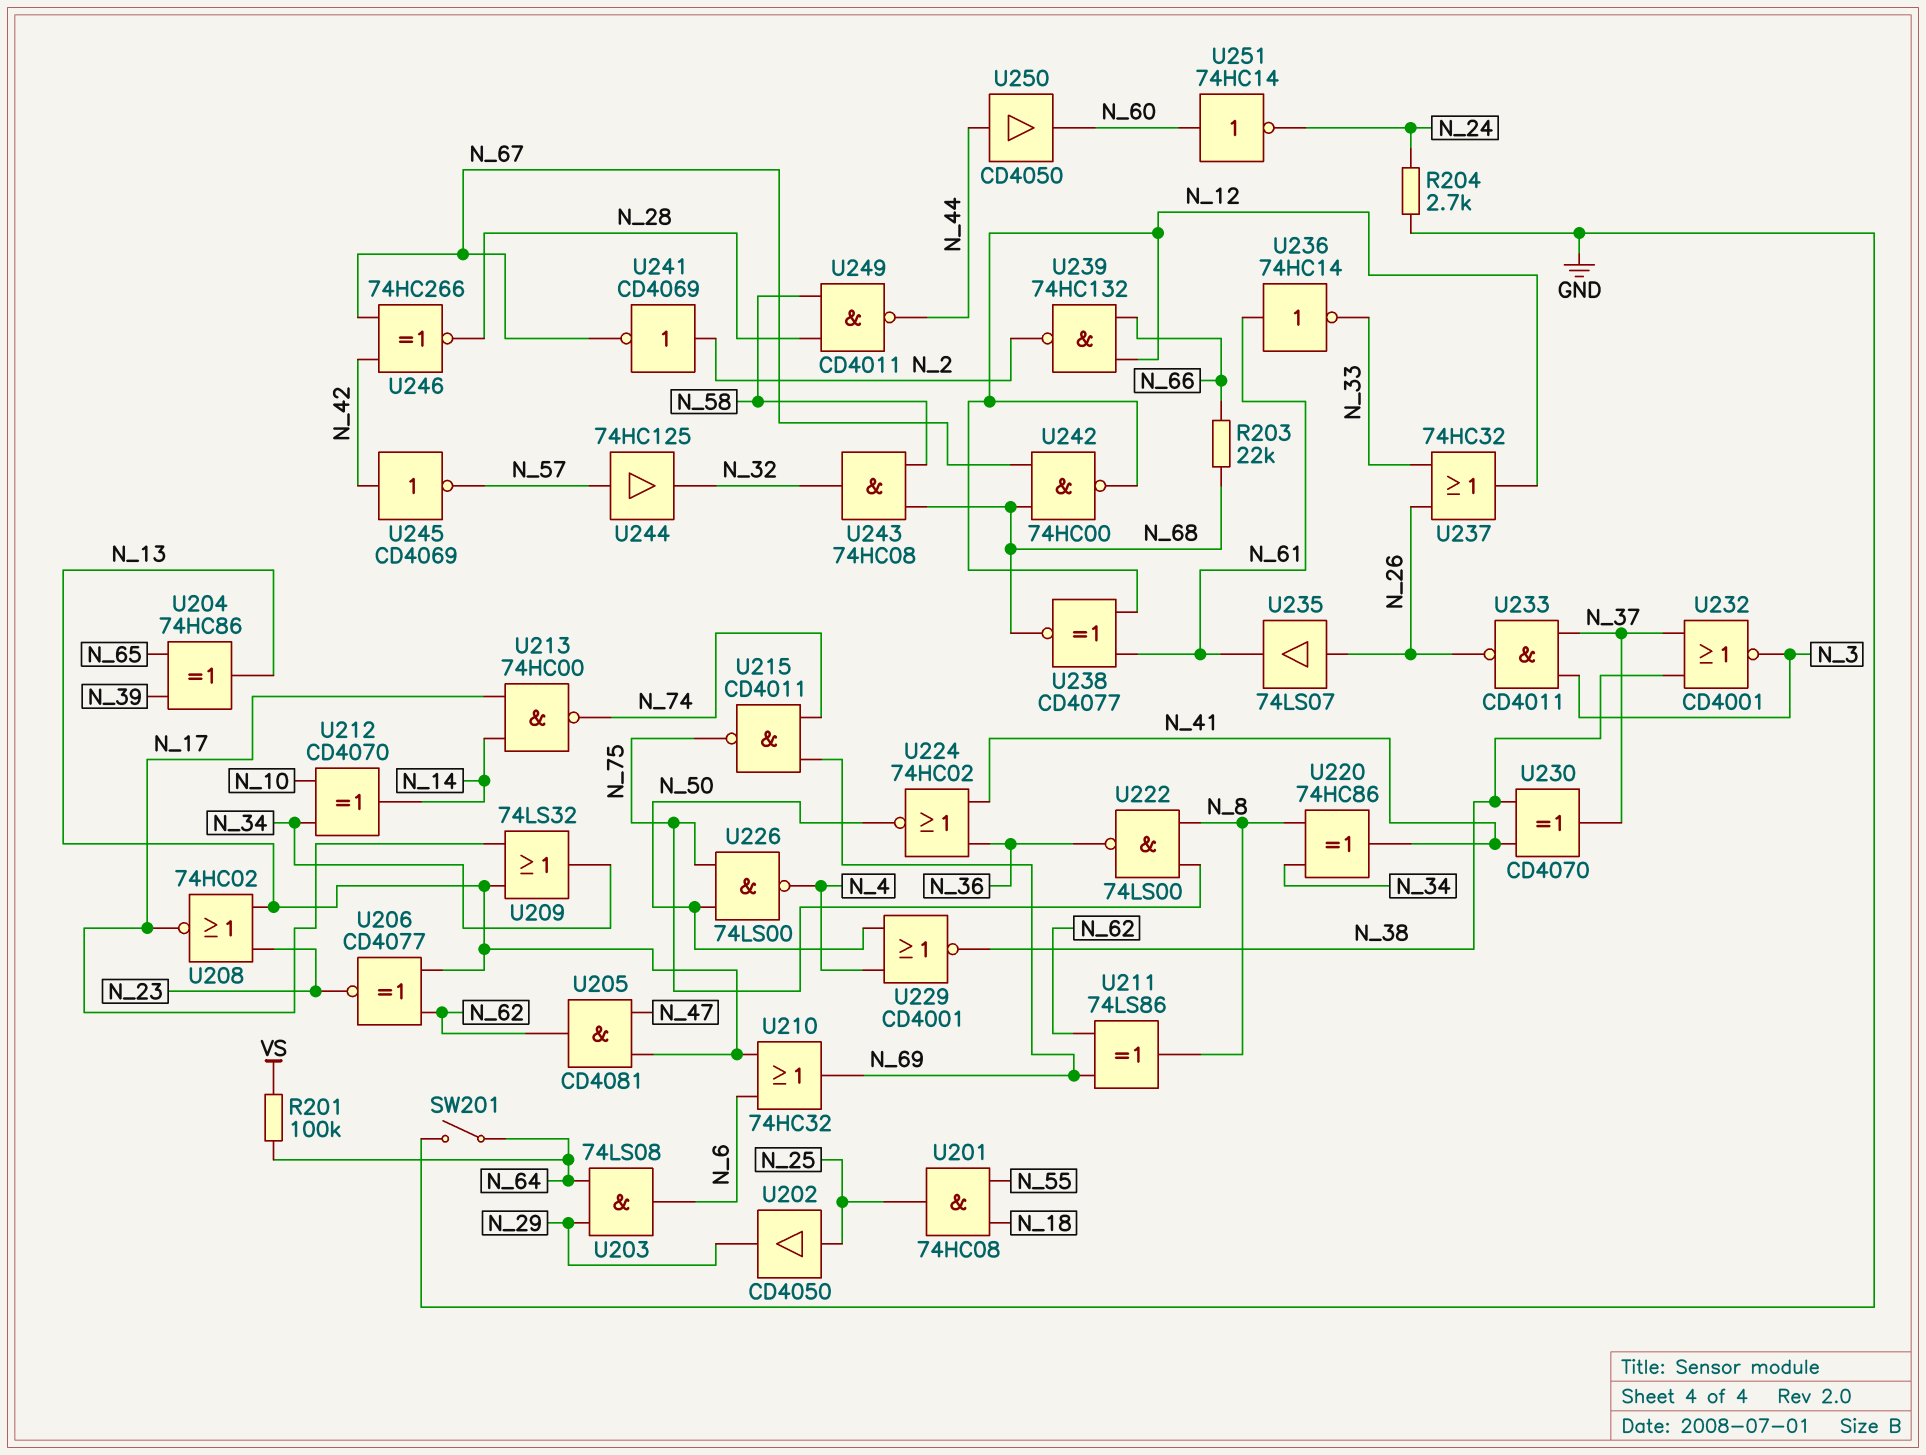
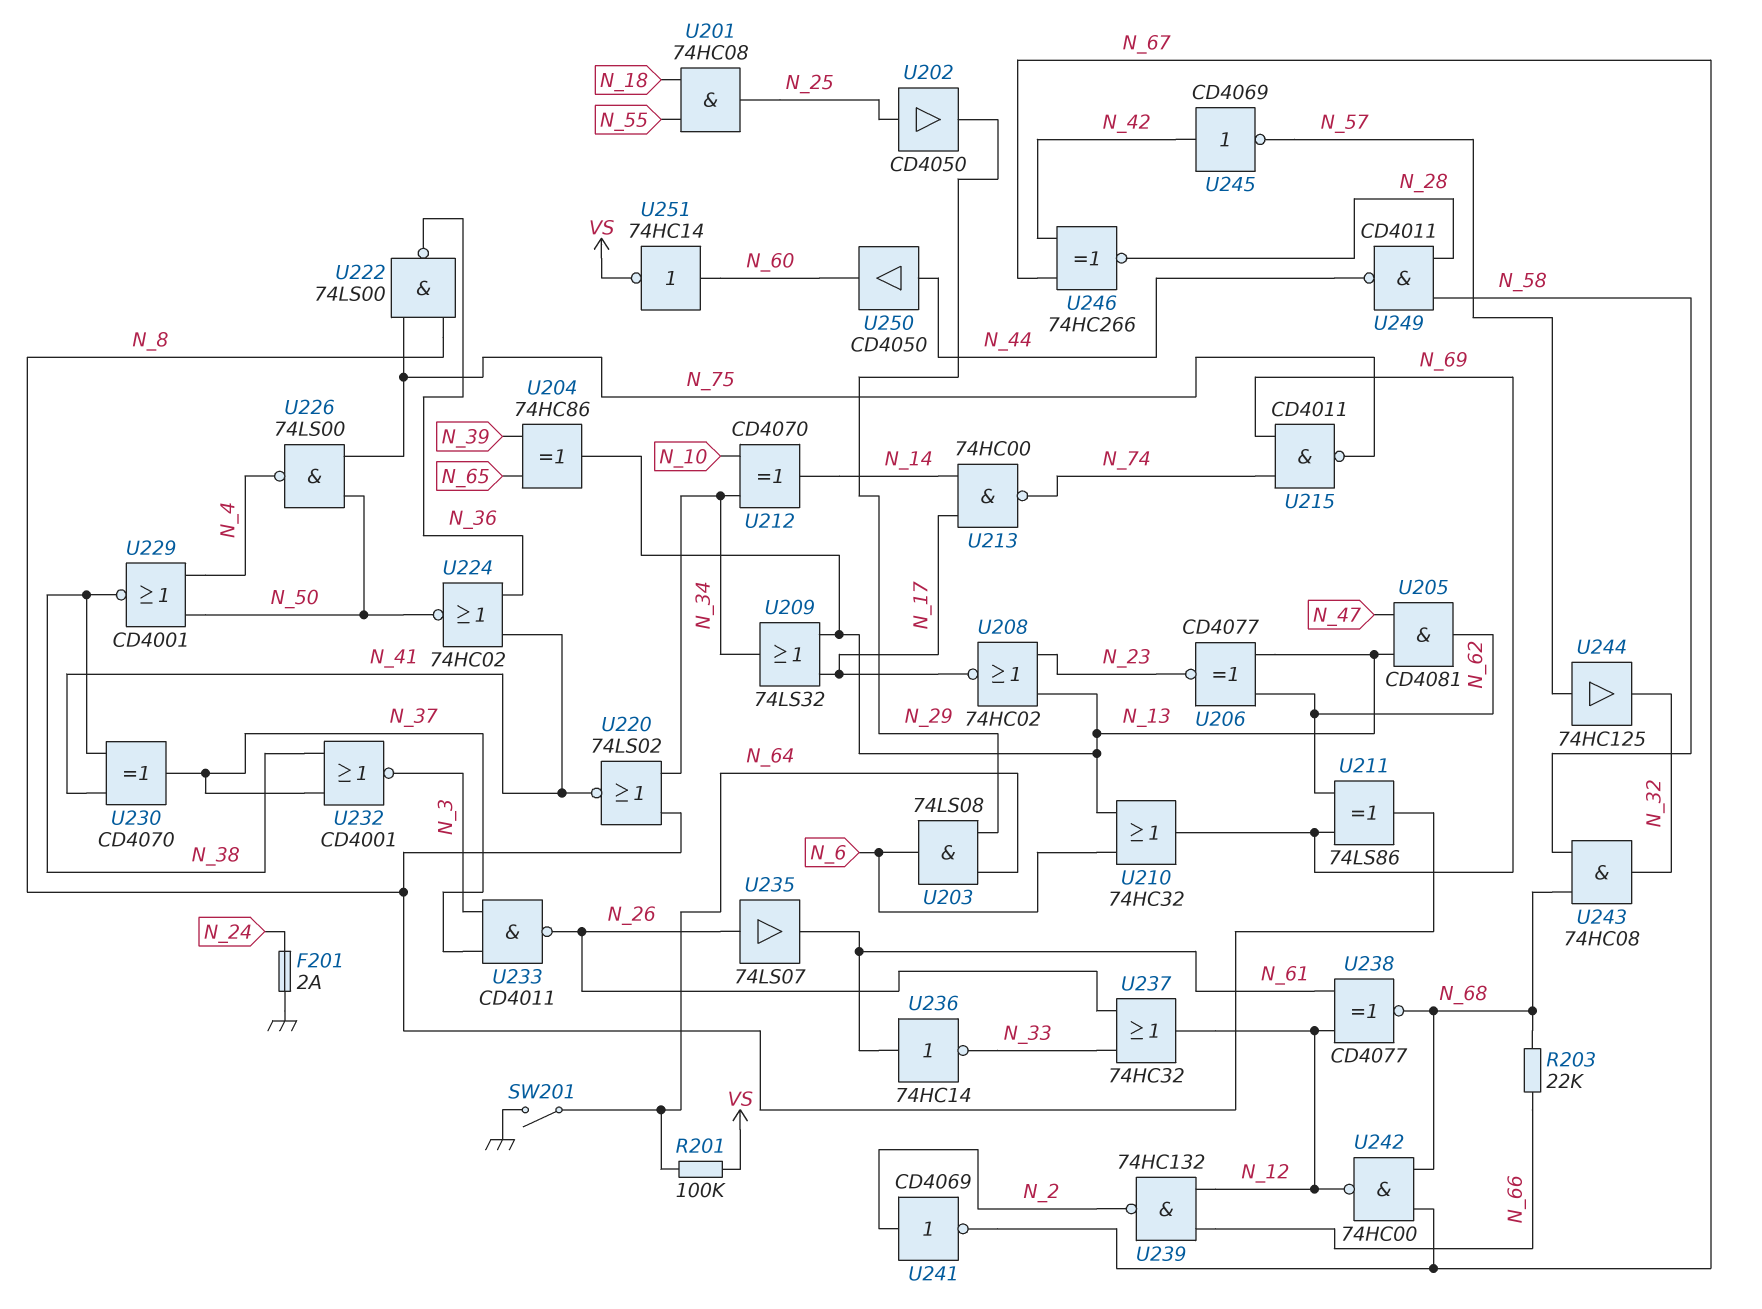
F201: none -> 2A (GND, N_24)
R204: 2.7k (GND, N_24) -> none
U220: XOR 74HC86 (in N_8, in N_34, out N_41) -> NOR 74LS02 (in N_8, in N_34, out N_41)
U251: NOT 74HC14 (in N_60, out N_24) -> NOT 74HC14 (in N_60, out VS)

